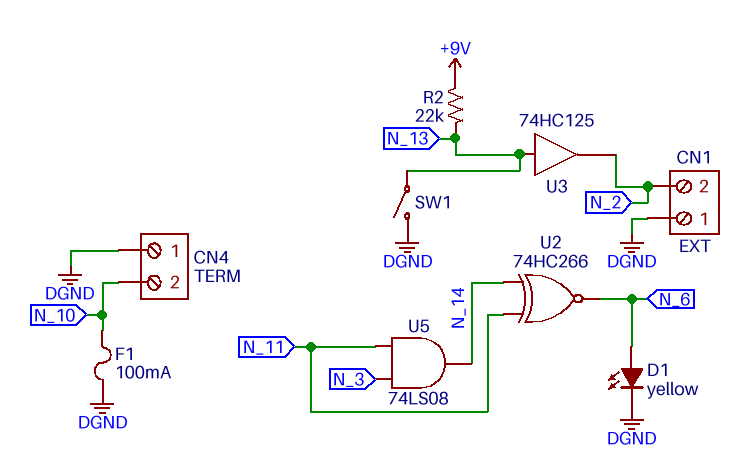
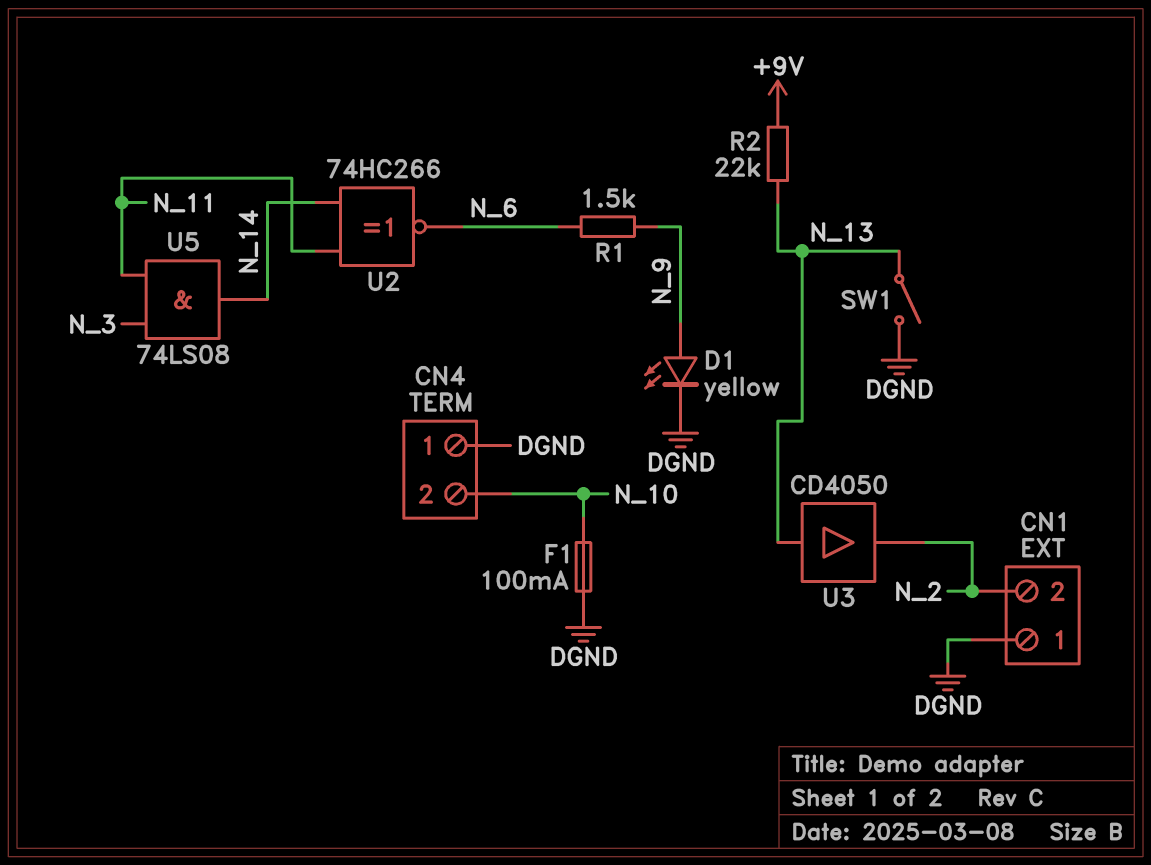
D1: LED yellow (A N_6, K DGND) -> LED yellow (A N_9, K DGND)
R1: none -> 1.5k (N_6, N_9)
U3: buffer 74HC125 (in N_13, out N_2) -> buffer CD4050 (in N_13, out N_2)

